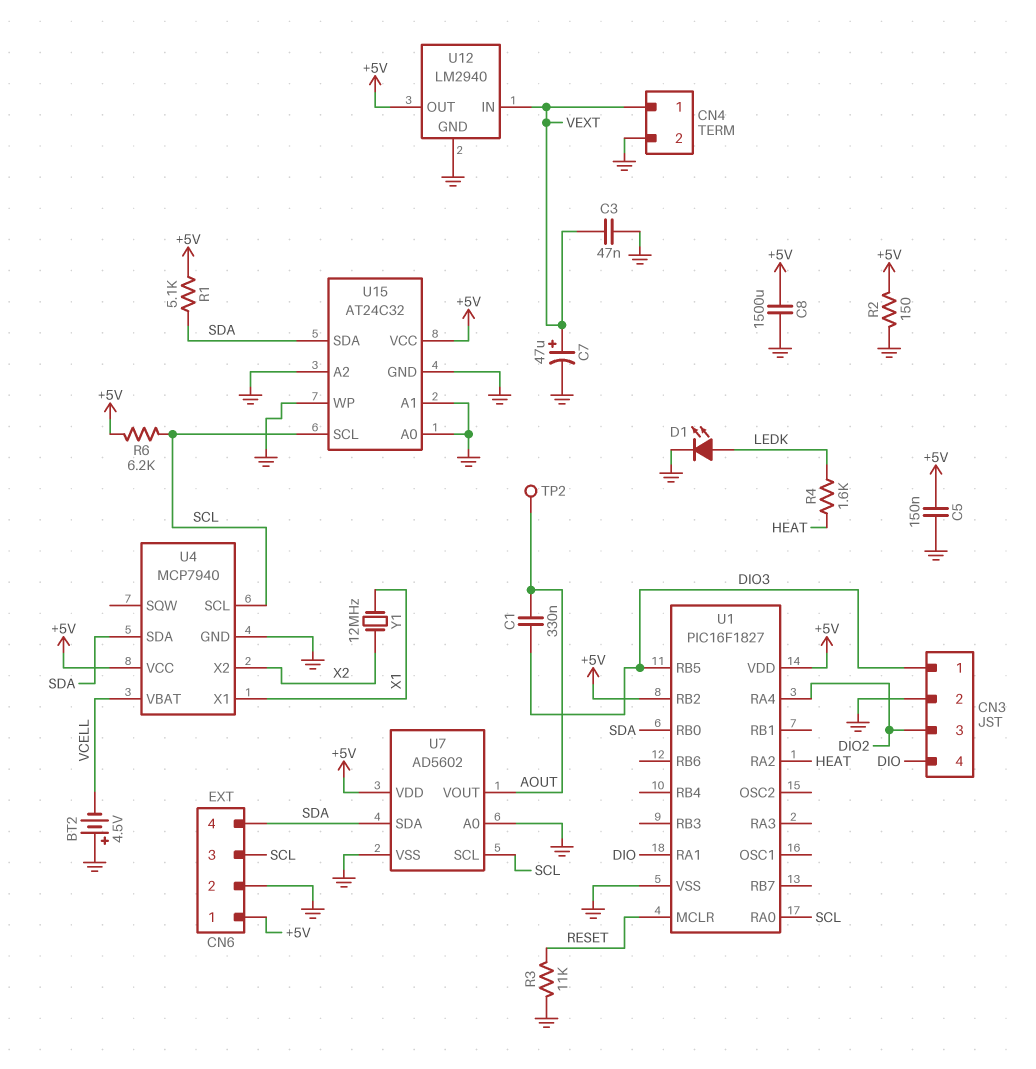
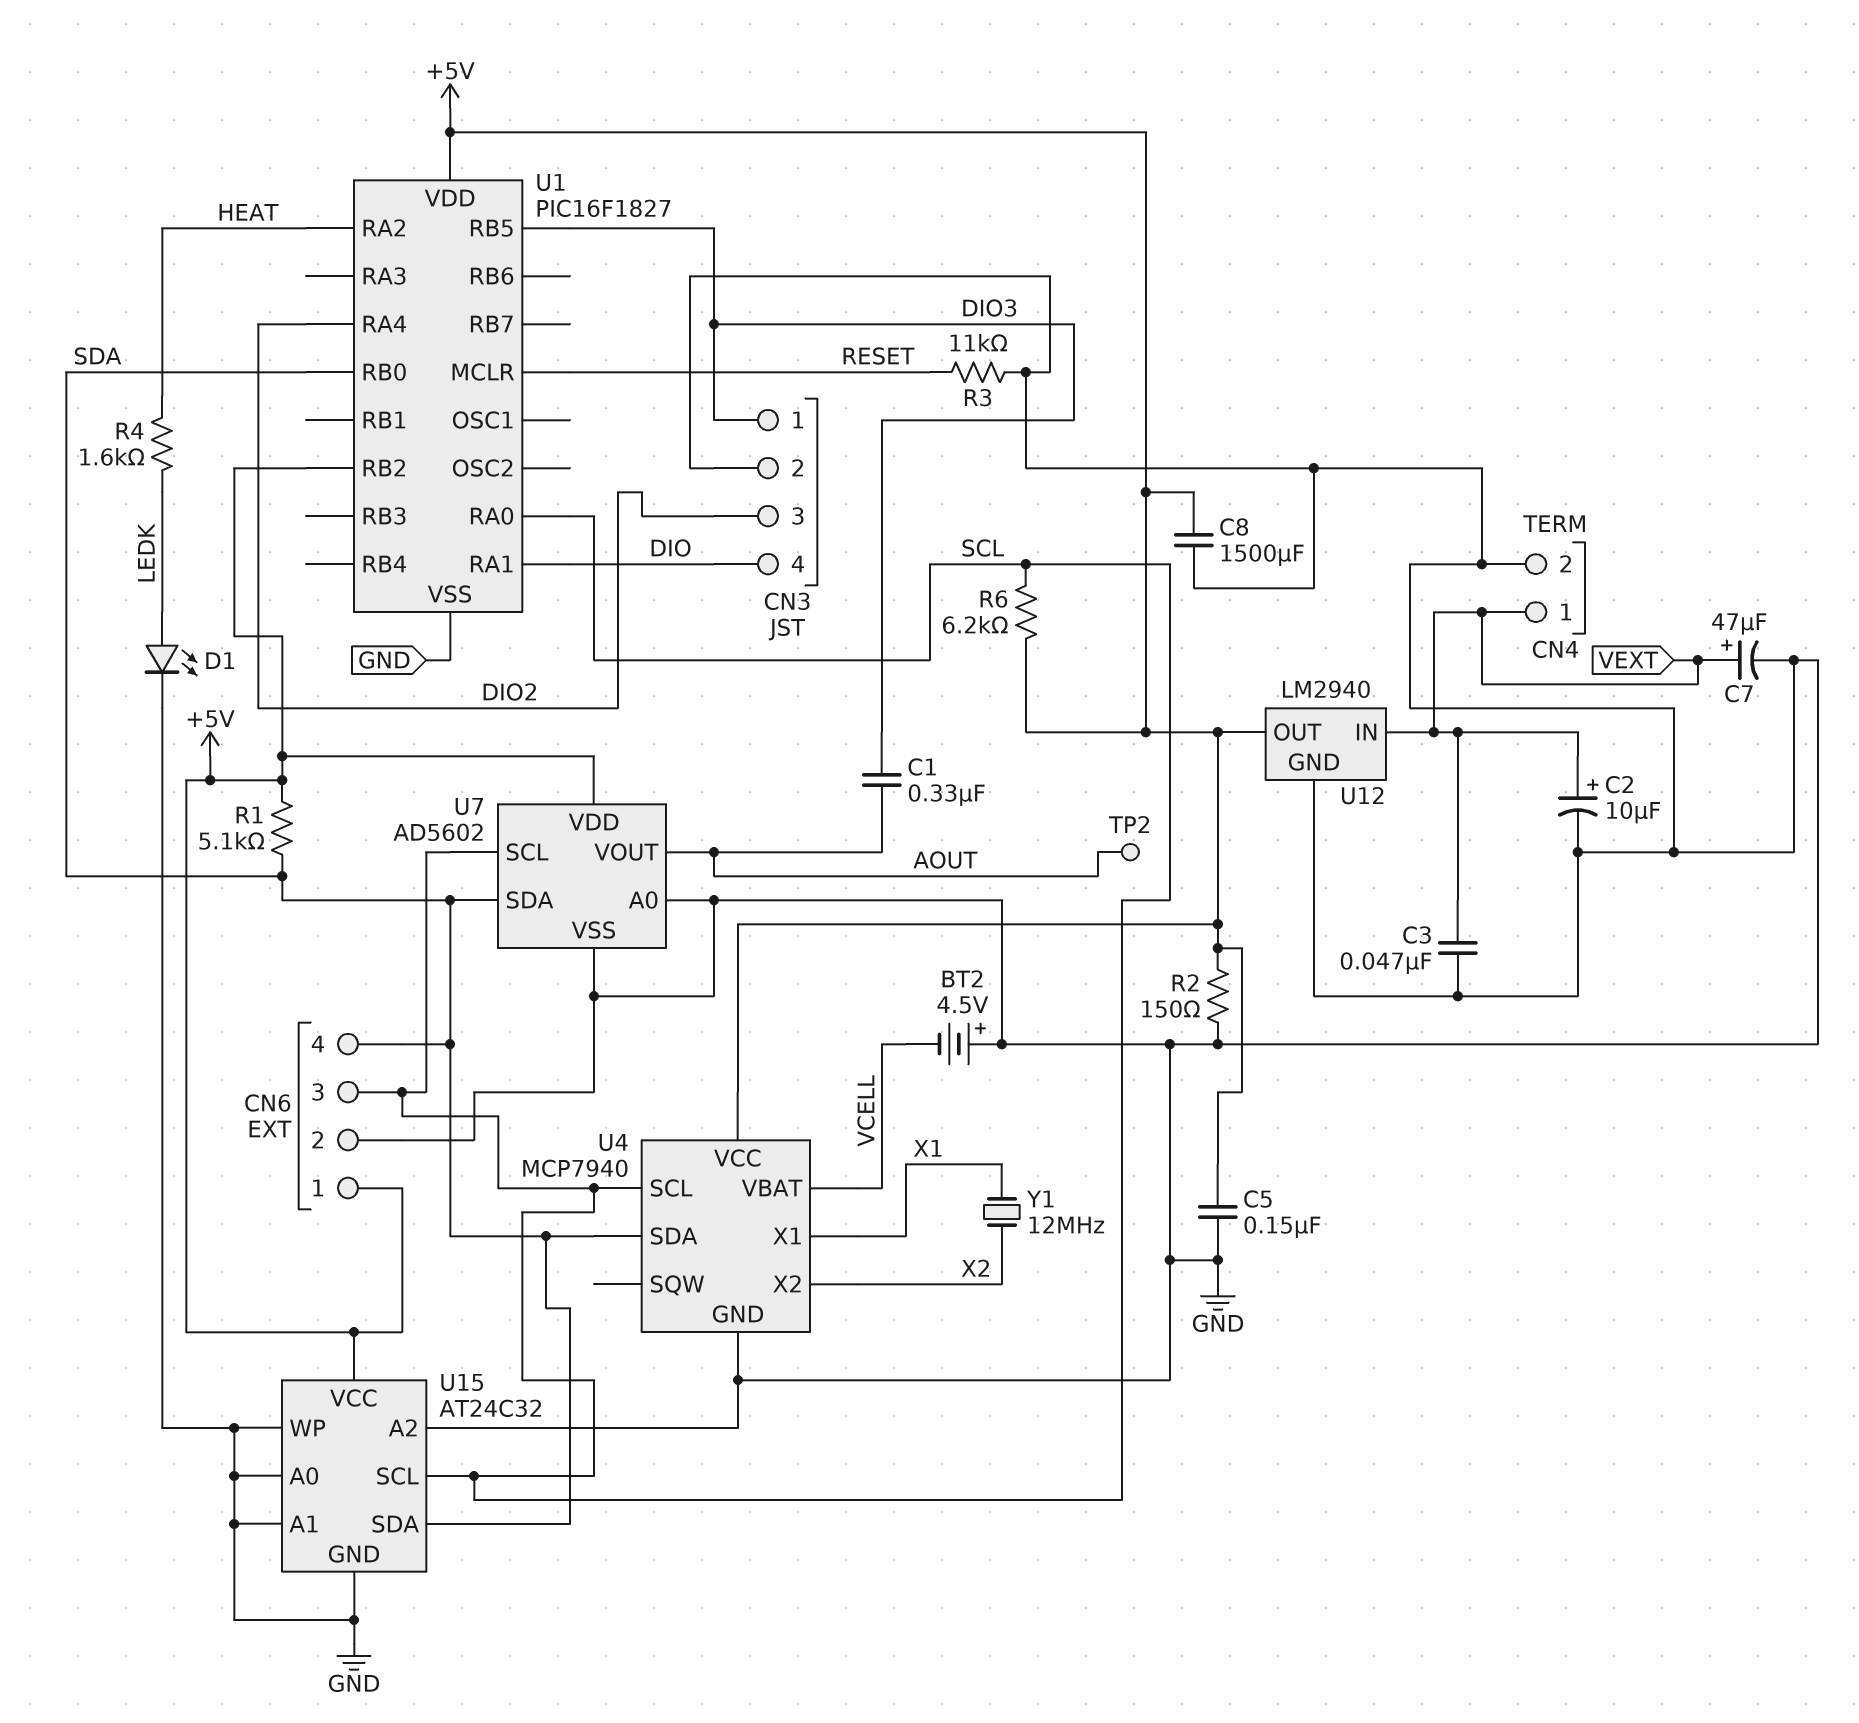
C2: none -> 10uF (plus VEXT, minus GND)

